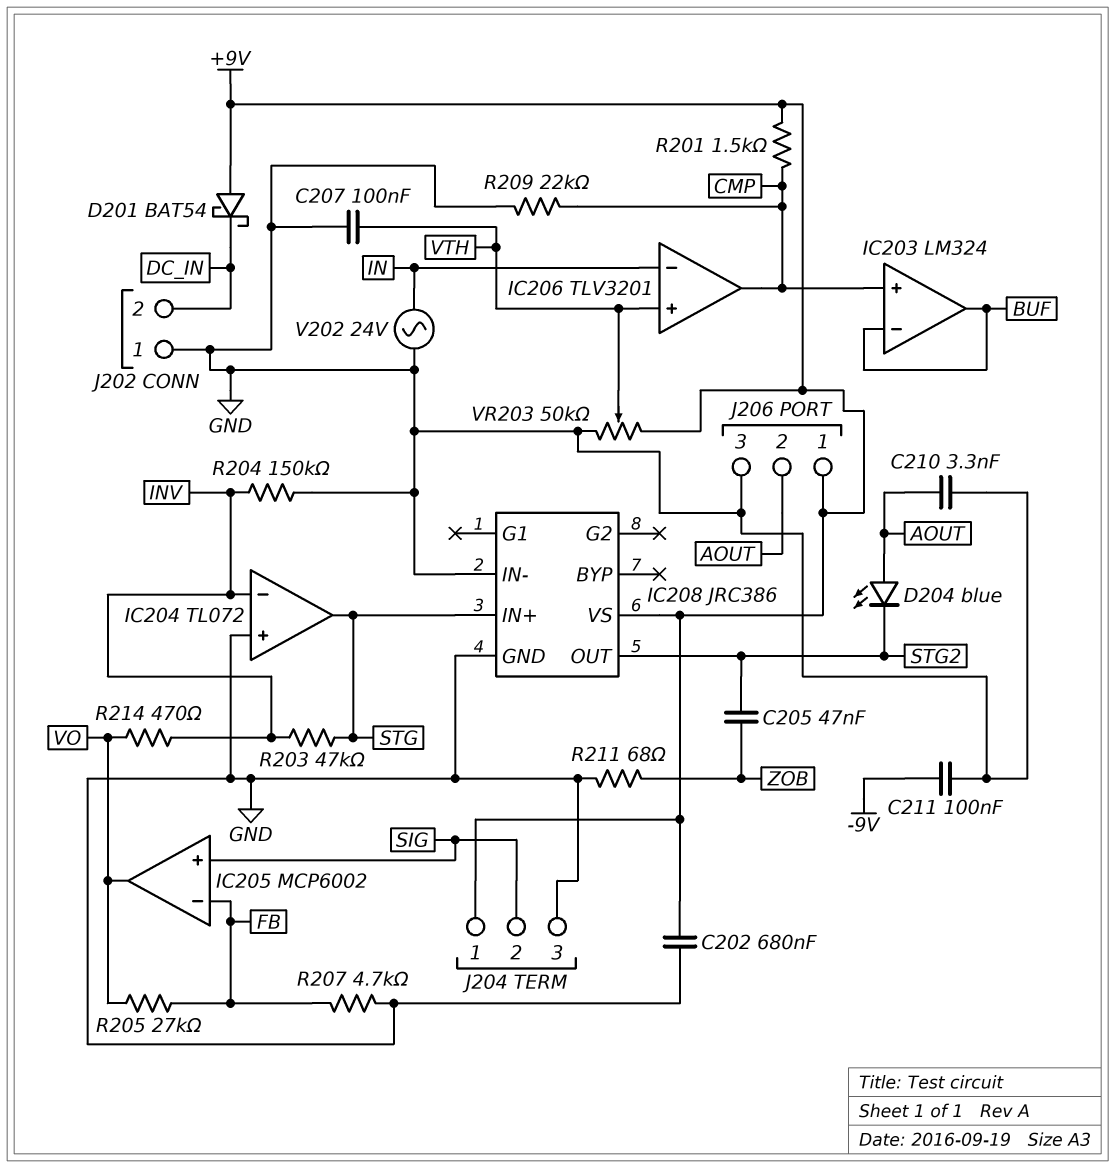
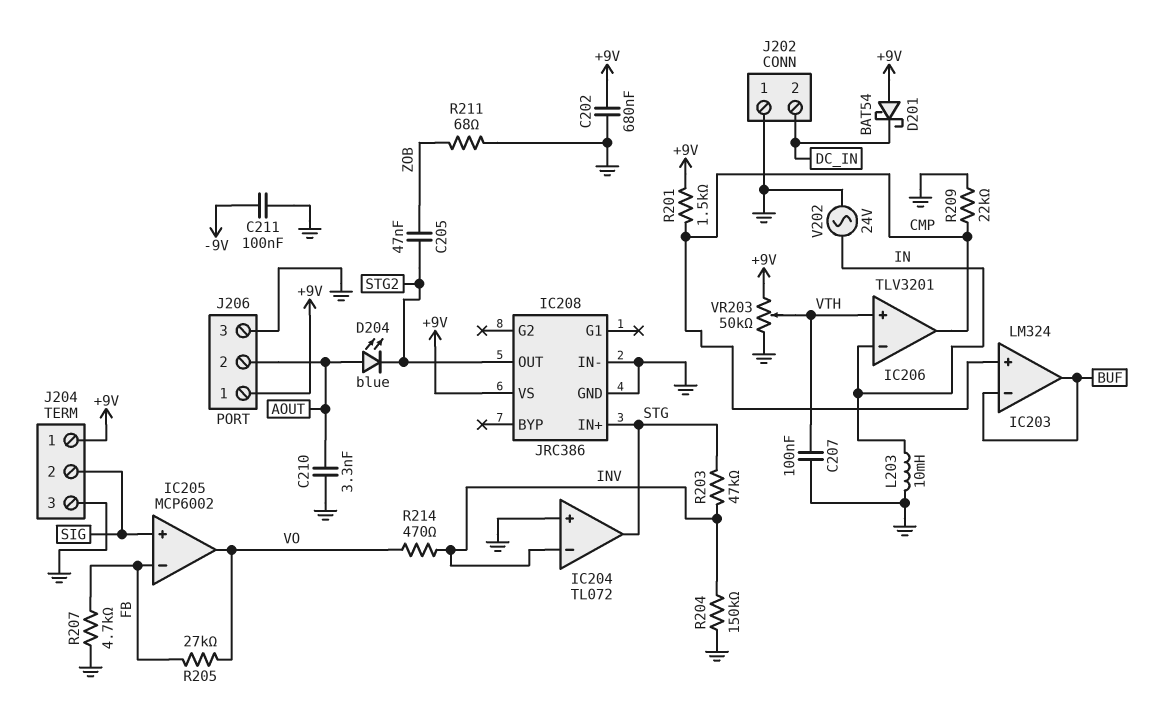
L203: none -> 10mH (GND, IN)

